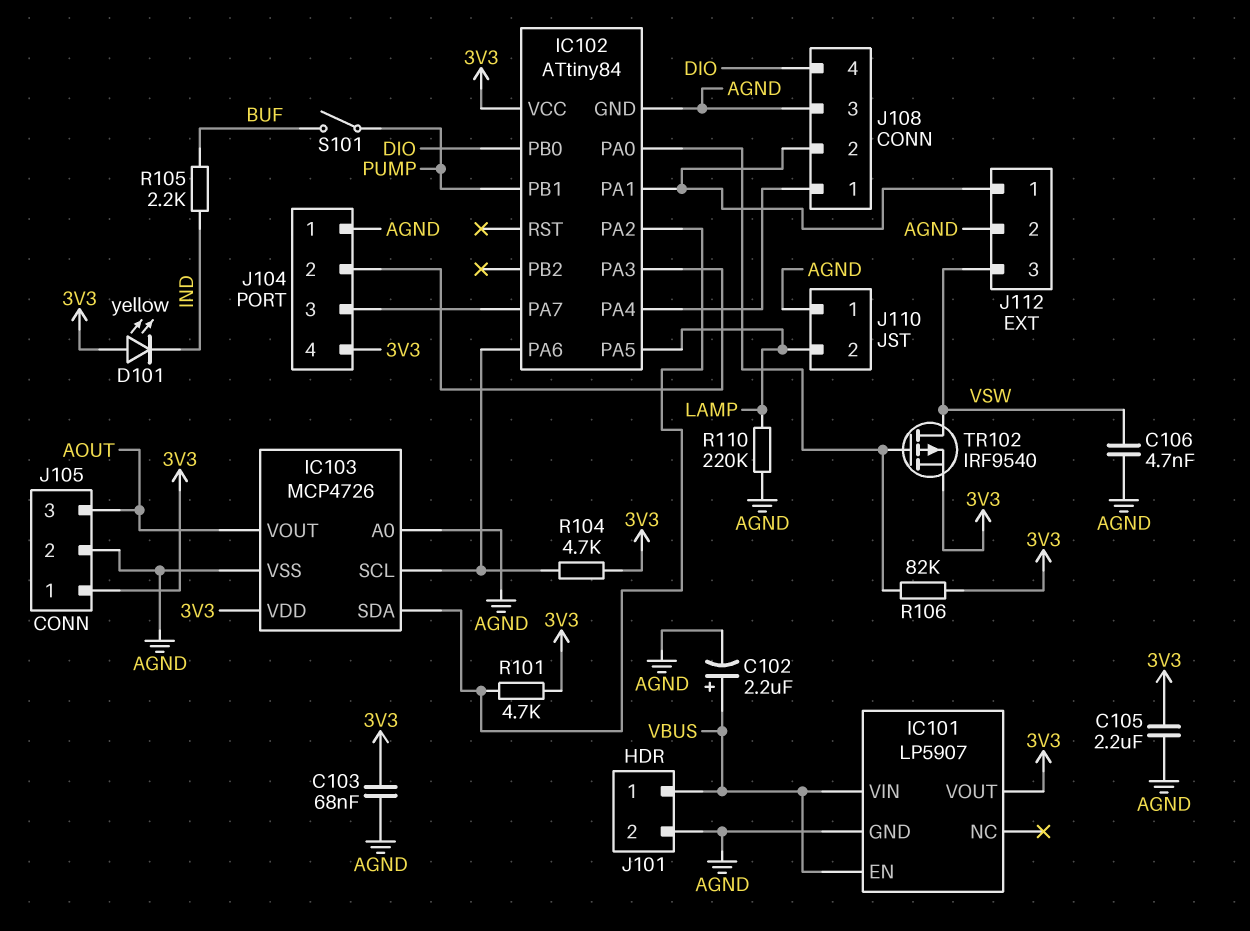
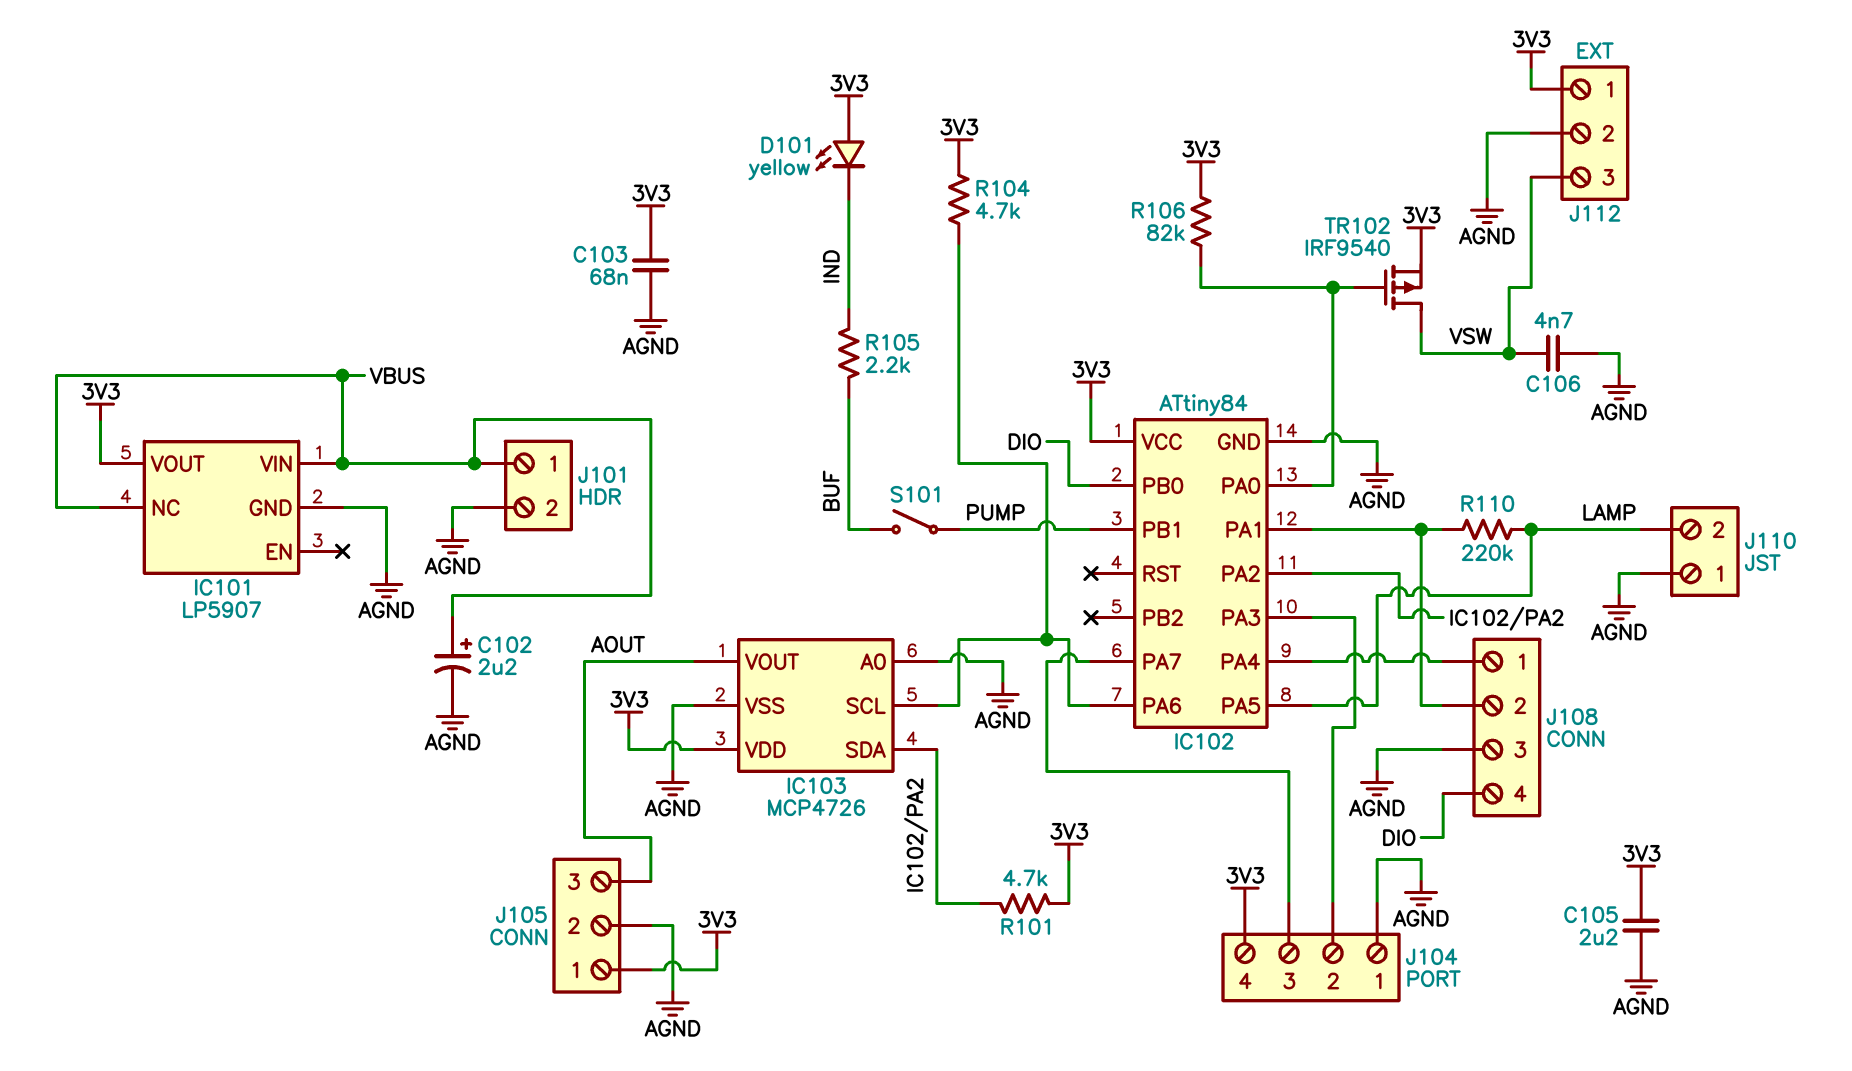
IC101 pin EN: VBUS -> none
IC101 pin NC: none -> VBUS
J112 pin 1: IC102/PA1 -> 3V3
R110: 220k (AGND, LAMP) -> 220k (IC102/PA1, LAMP)

